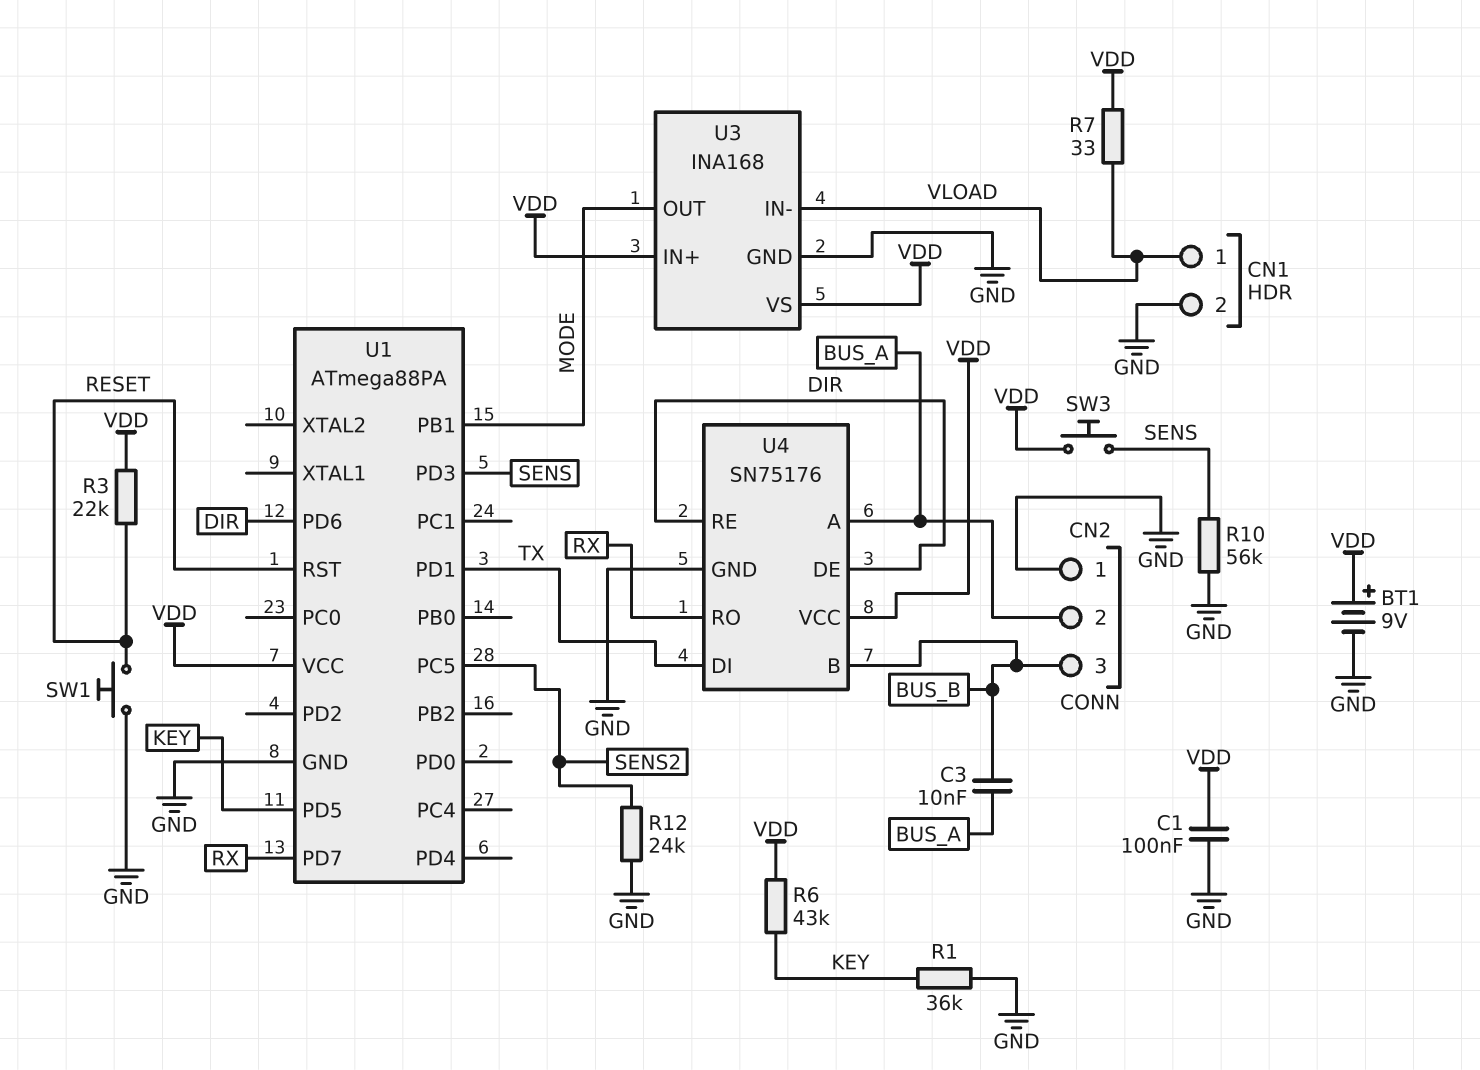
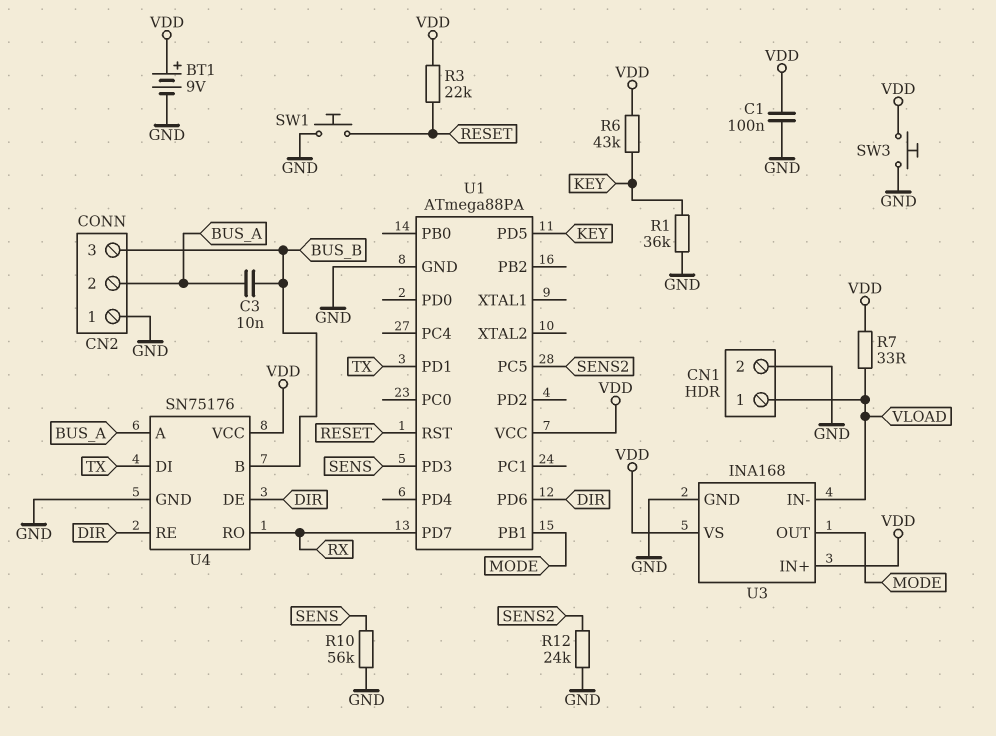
SW3: button (SENS, VDD) -> button (GND, VDD)

